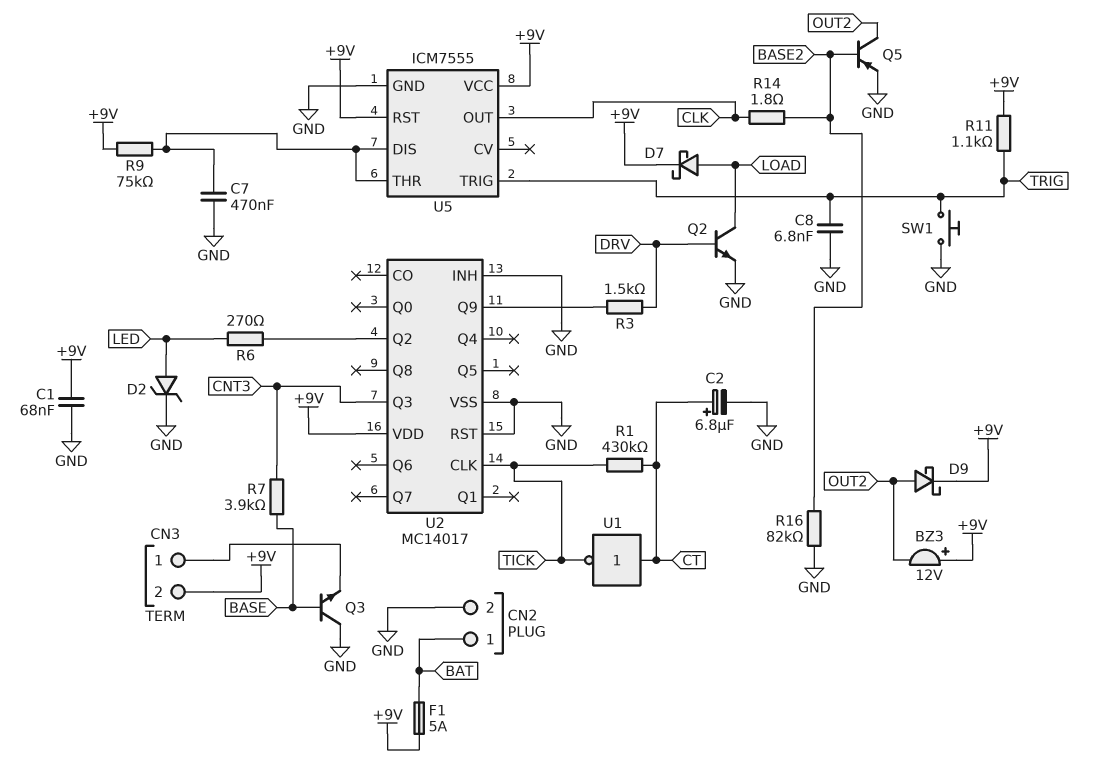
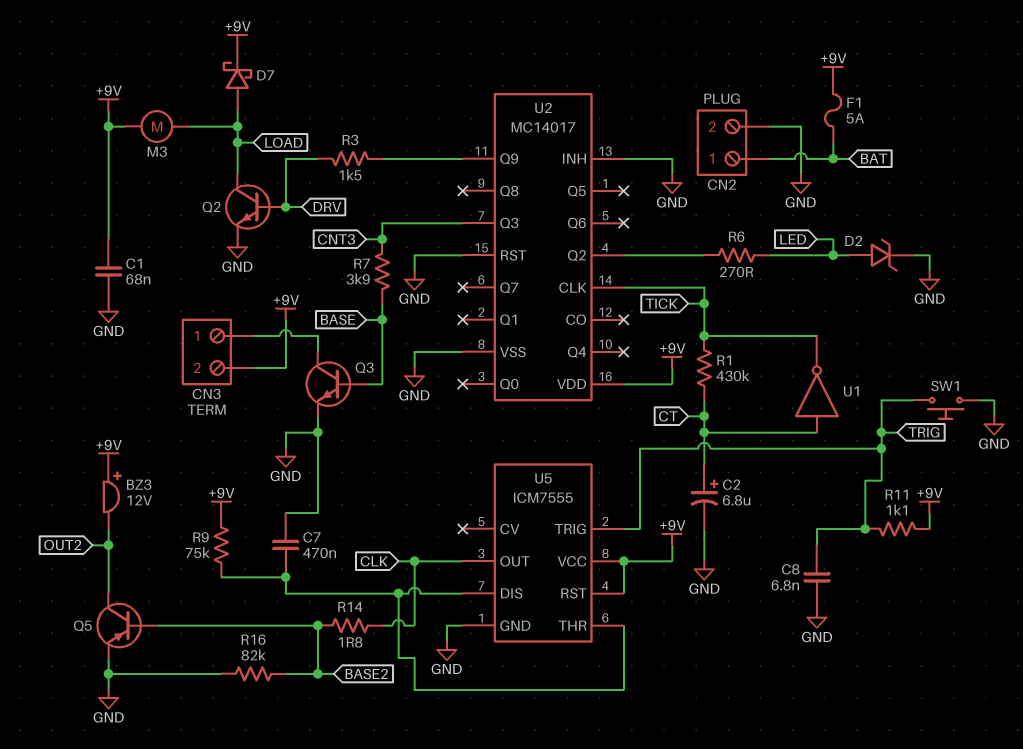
D9: schottky (A OUT2, K +9V) -> none
M3: none -> motor (+9V, LOAD)
Q3: NPN (B BASE, C GND, E CN3/1) -> NPN (B BASE, C CN3/1, E GND)

